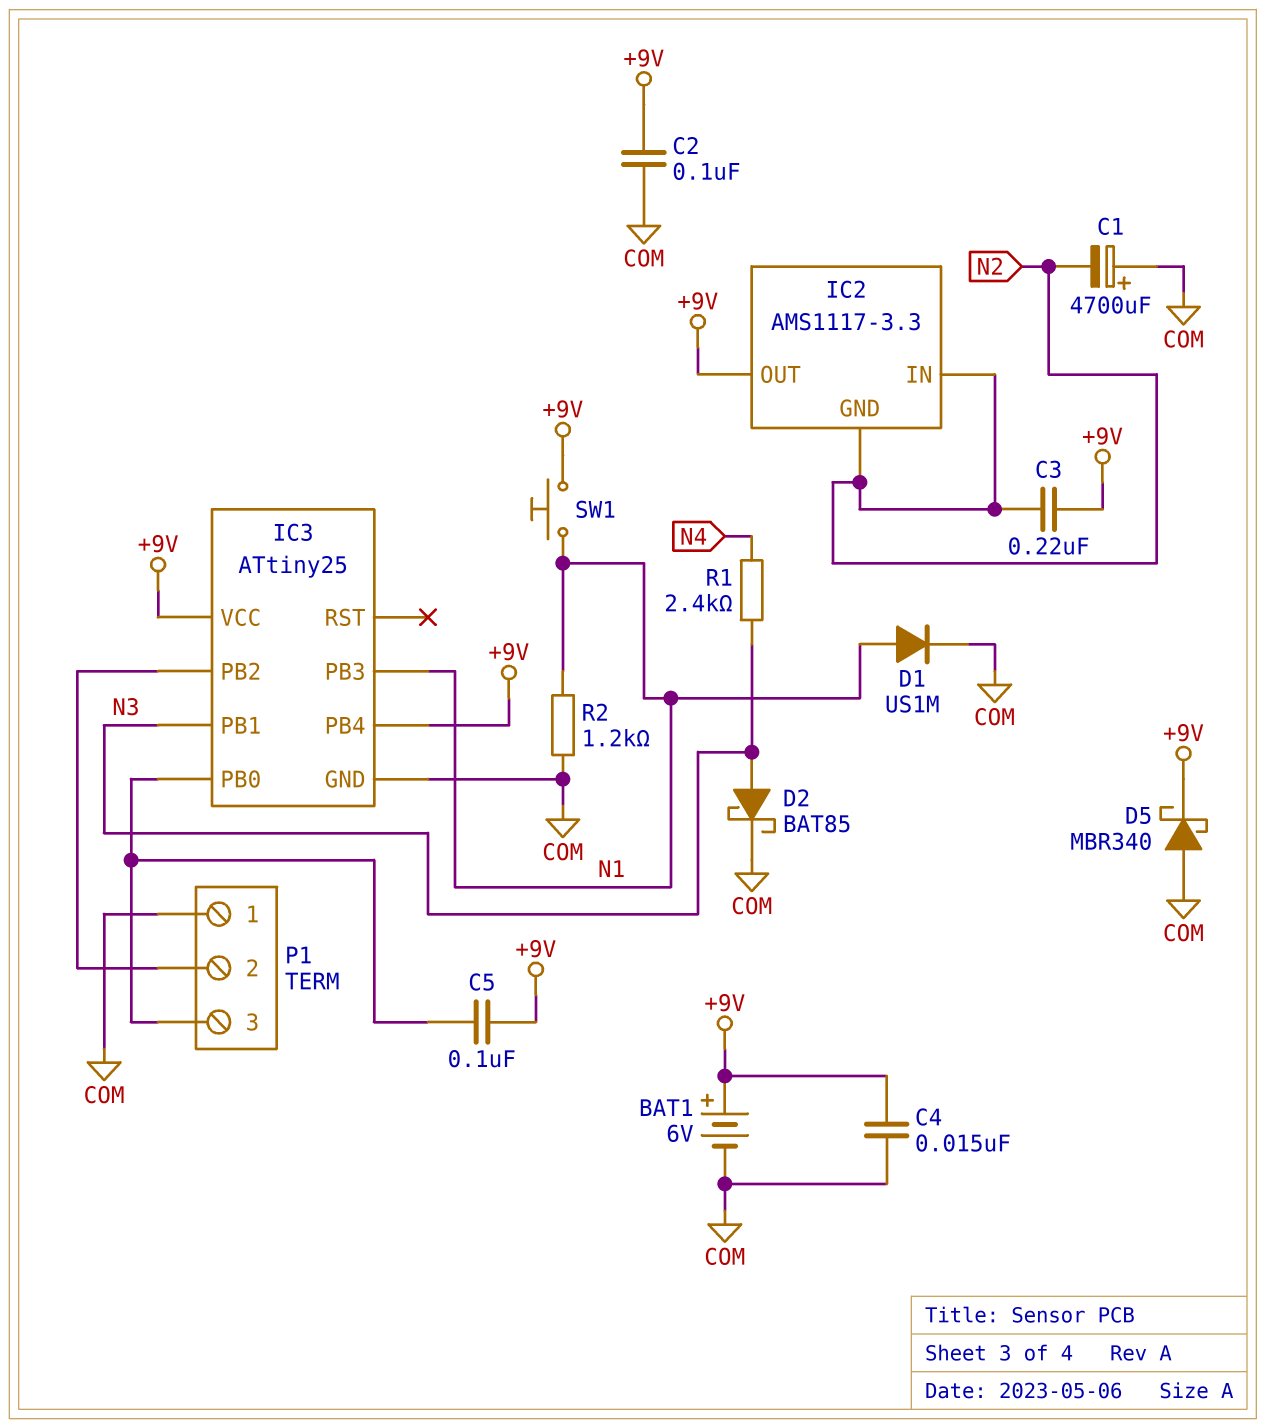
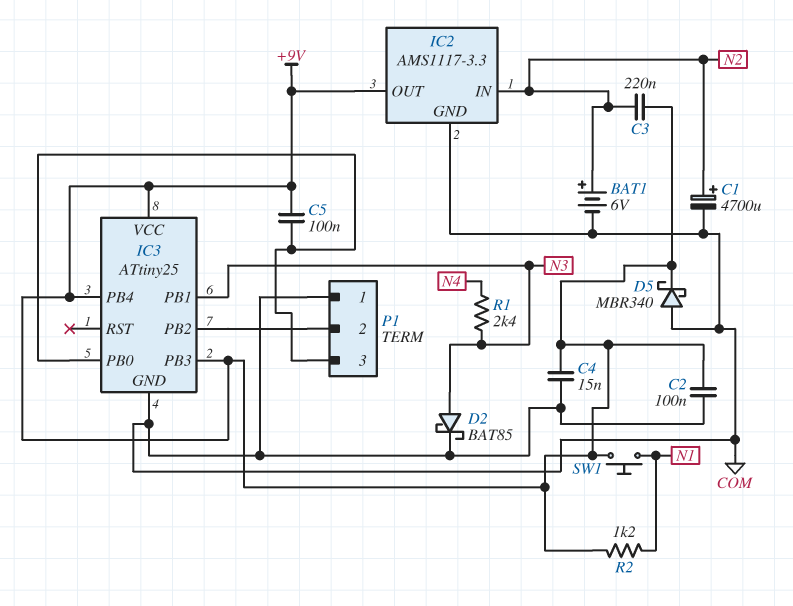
BAT1: 6V (plus +9V, minus COM) -> 6V (plus N2, minus COM)
C1: 4700uF (plus COM, minus N2) -> 4700uF (plus N2, minus COM)
D1: diode US1M (A N1, K COM) -> none
IC2 pin GND: N2 -> COM
IC3 pin PB3: N1 -> +9V
R2: 1.2k (COM, N1) -> 1.2k (+9V, N1)

